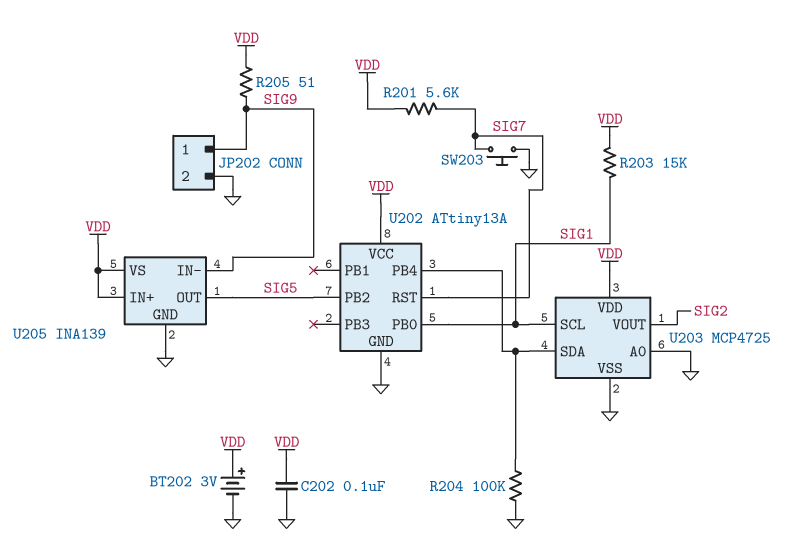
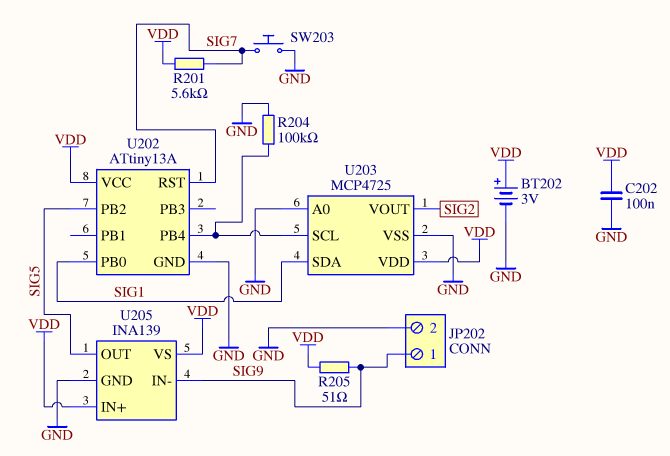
R203: 15k (SIG1, VDD) -> none
U203 pin SCL: SIG1 -> U202/PB4
U203 pin SDA: U202/PB4 -> SIG1

